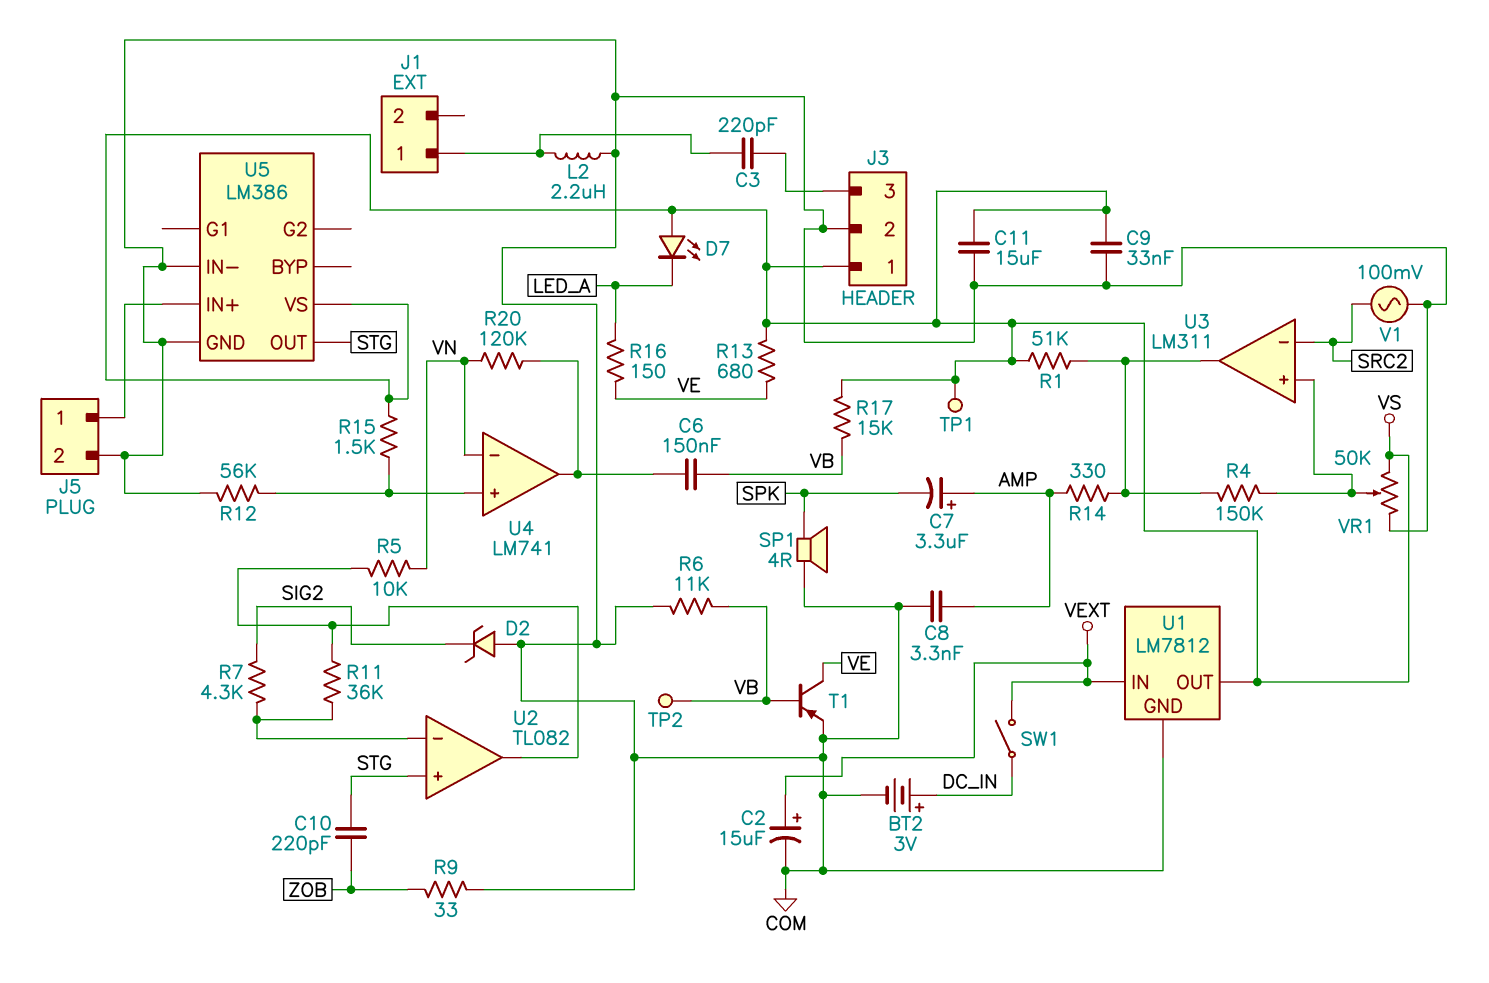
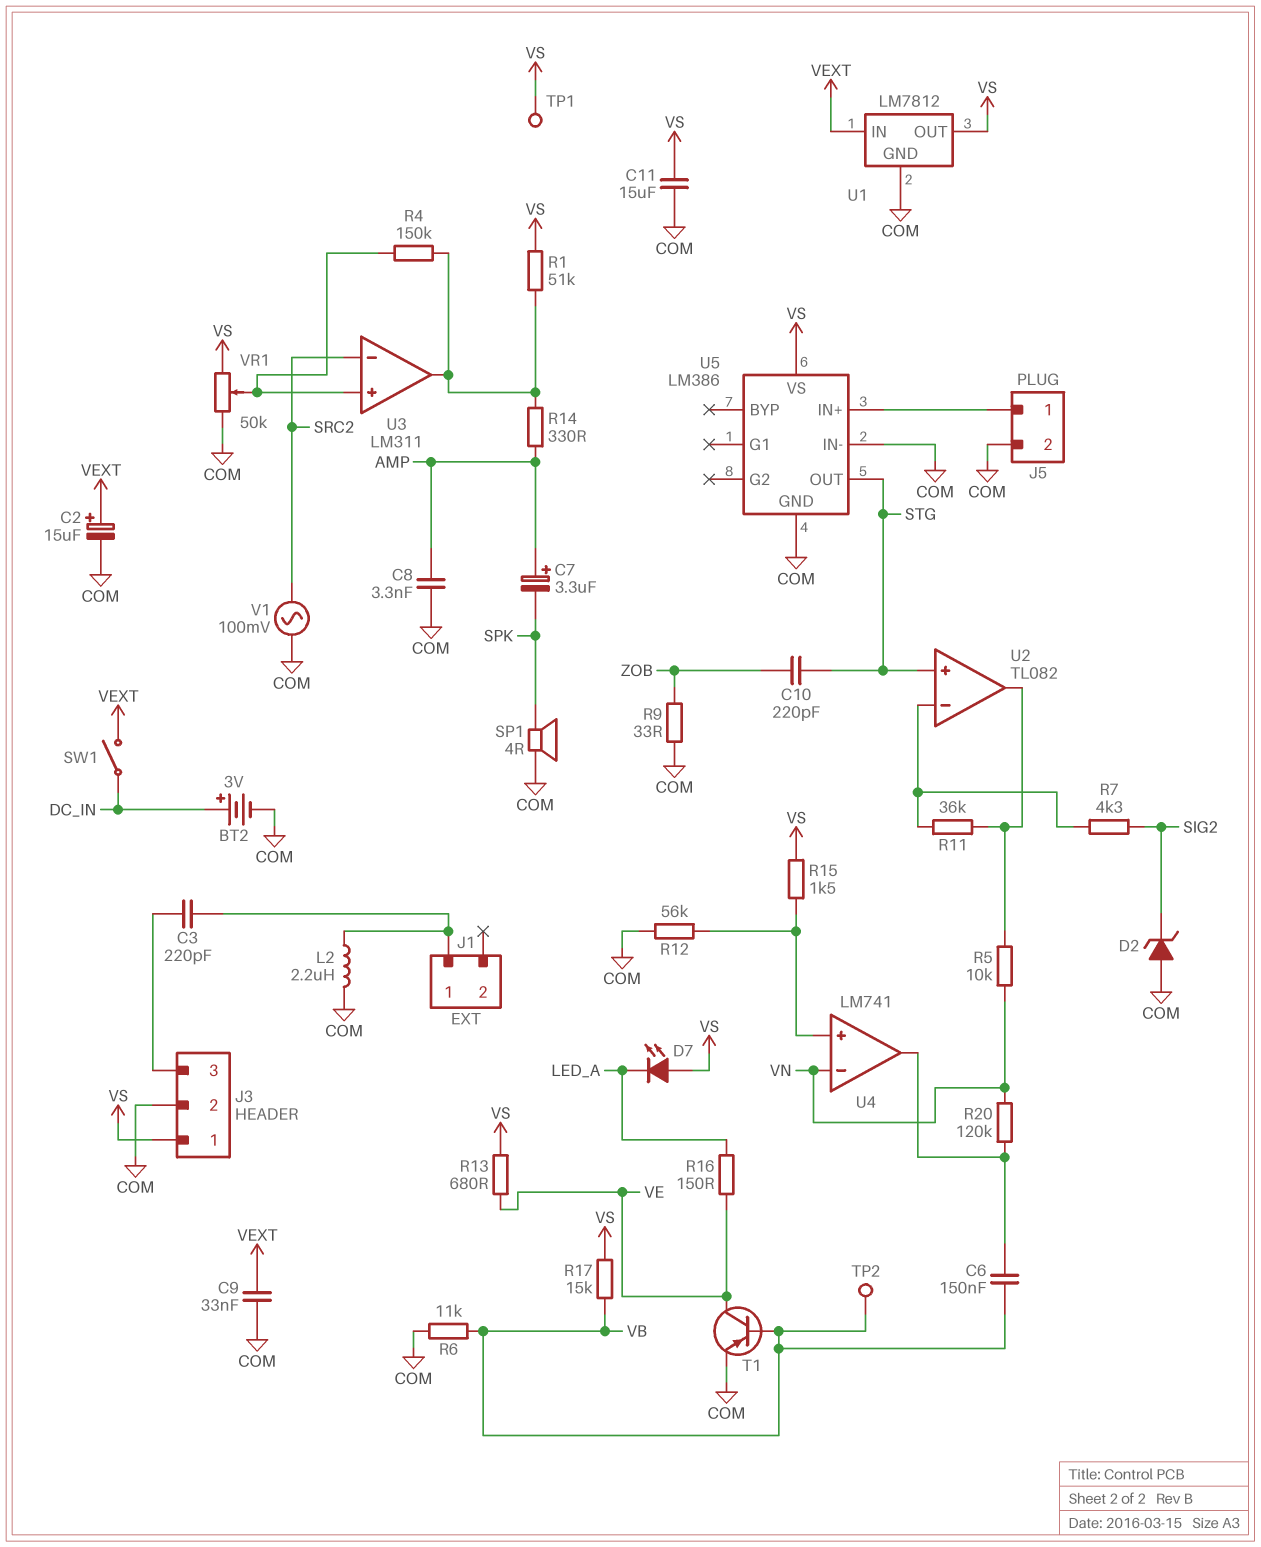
C9: 33nF (COM, VS) -> 33nF (COM, VEXT)

